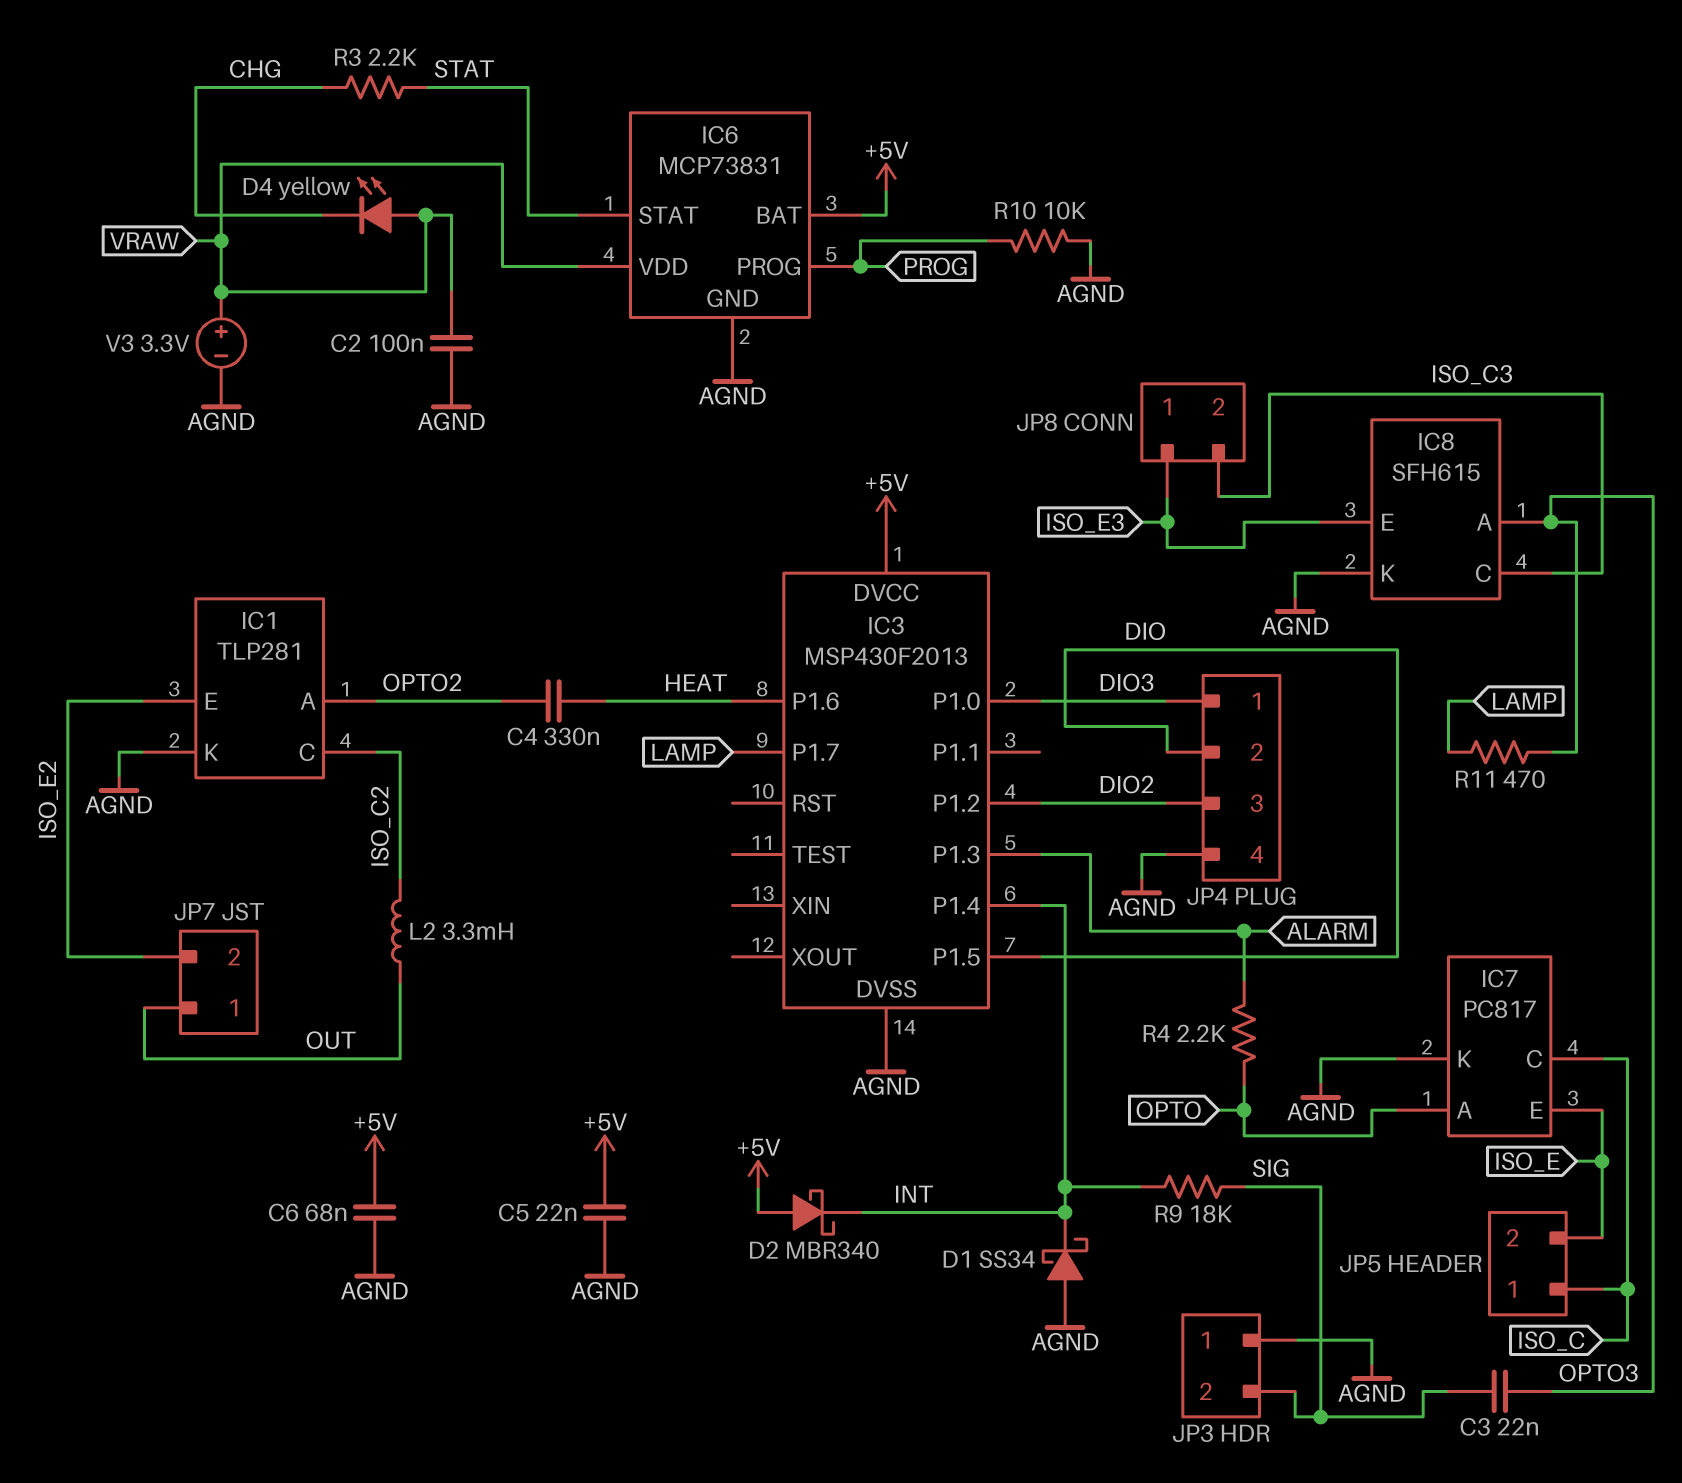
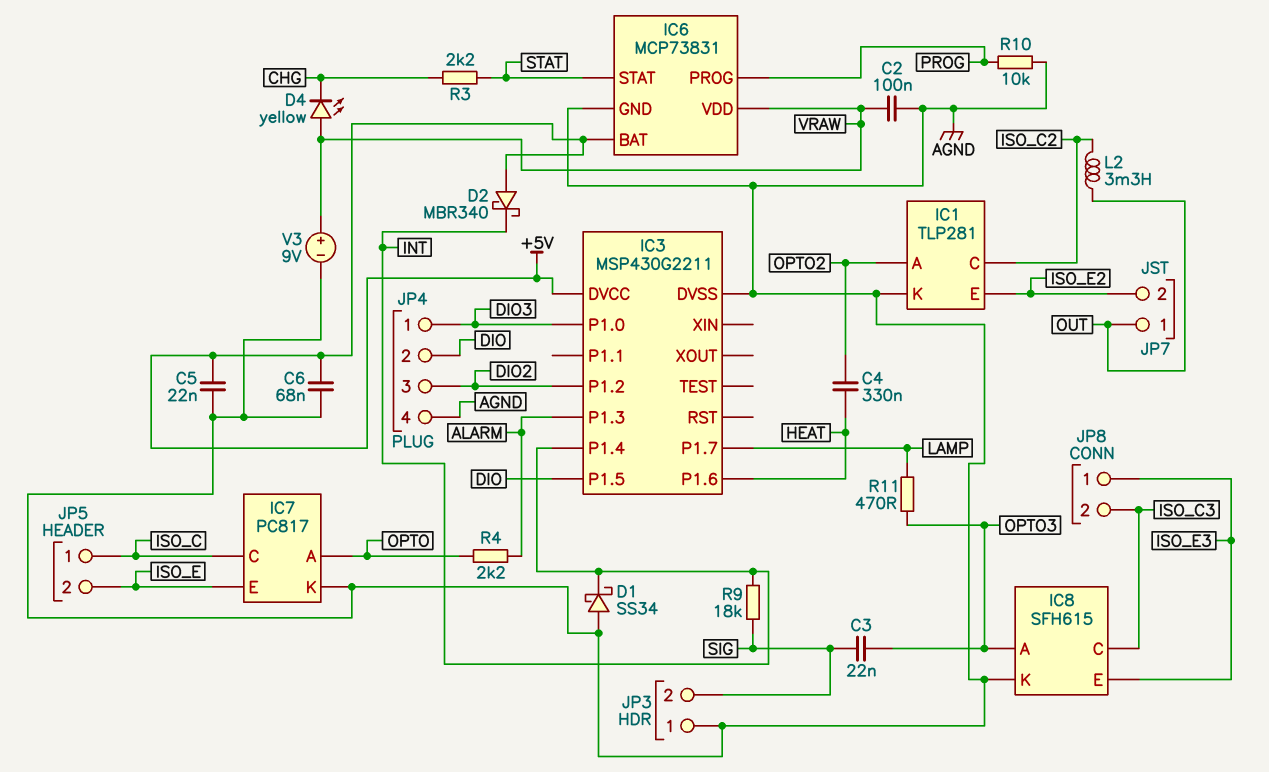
IC3: MSP430F2013 -> MSP430G2211
V3: 3.3V (plus VRAW, minus AGND) -> 9V (plus VRAW, minus AGND)

